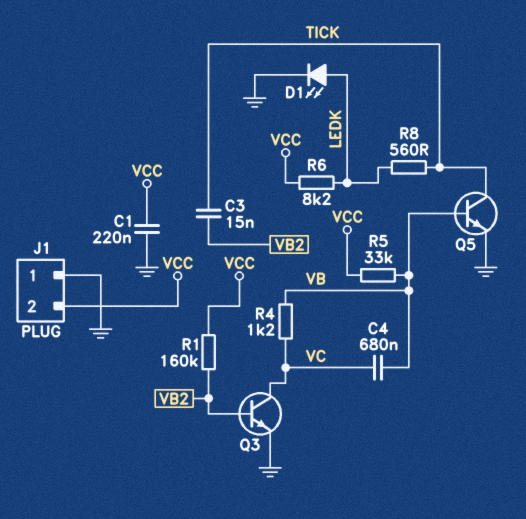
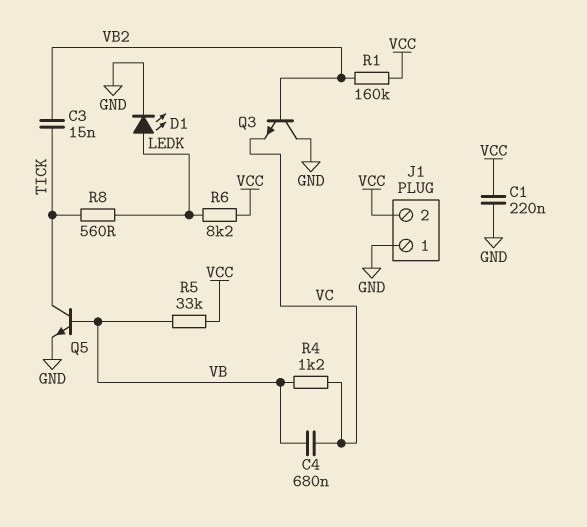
Q3: NPN (B VB2, C VC, E GND) -> NPN (B VB2, C GND, E VC)

